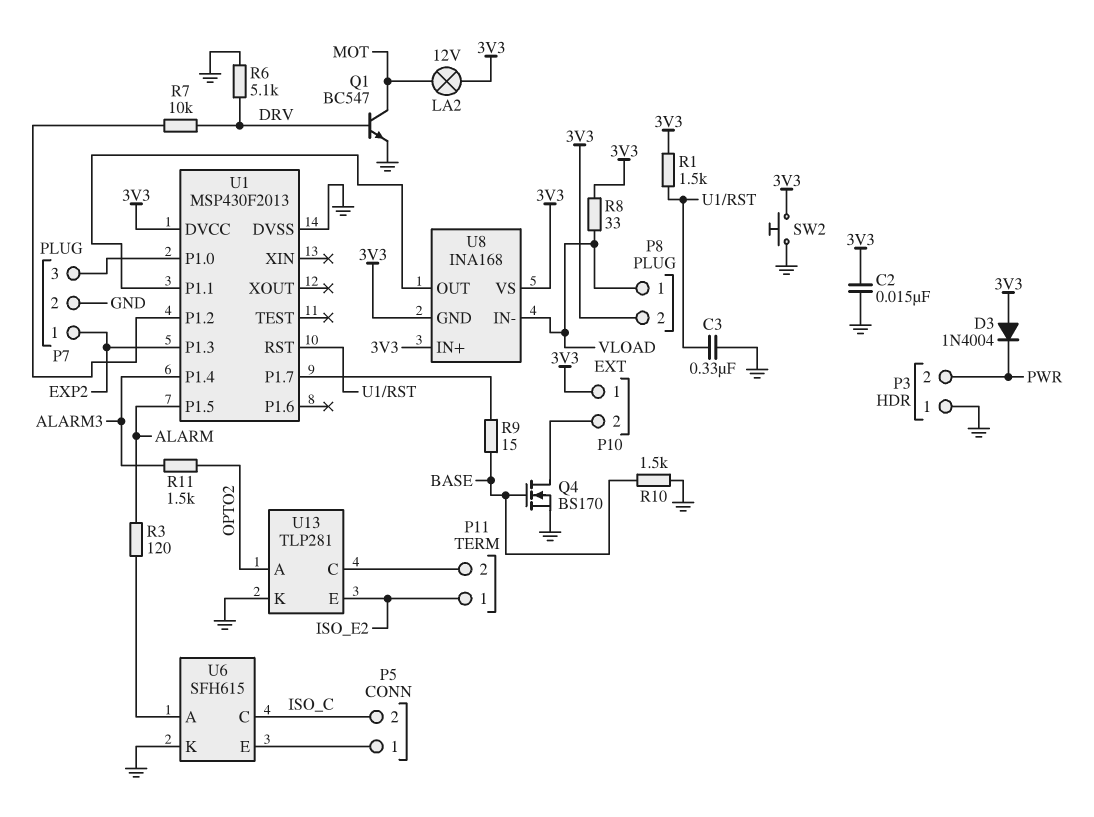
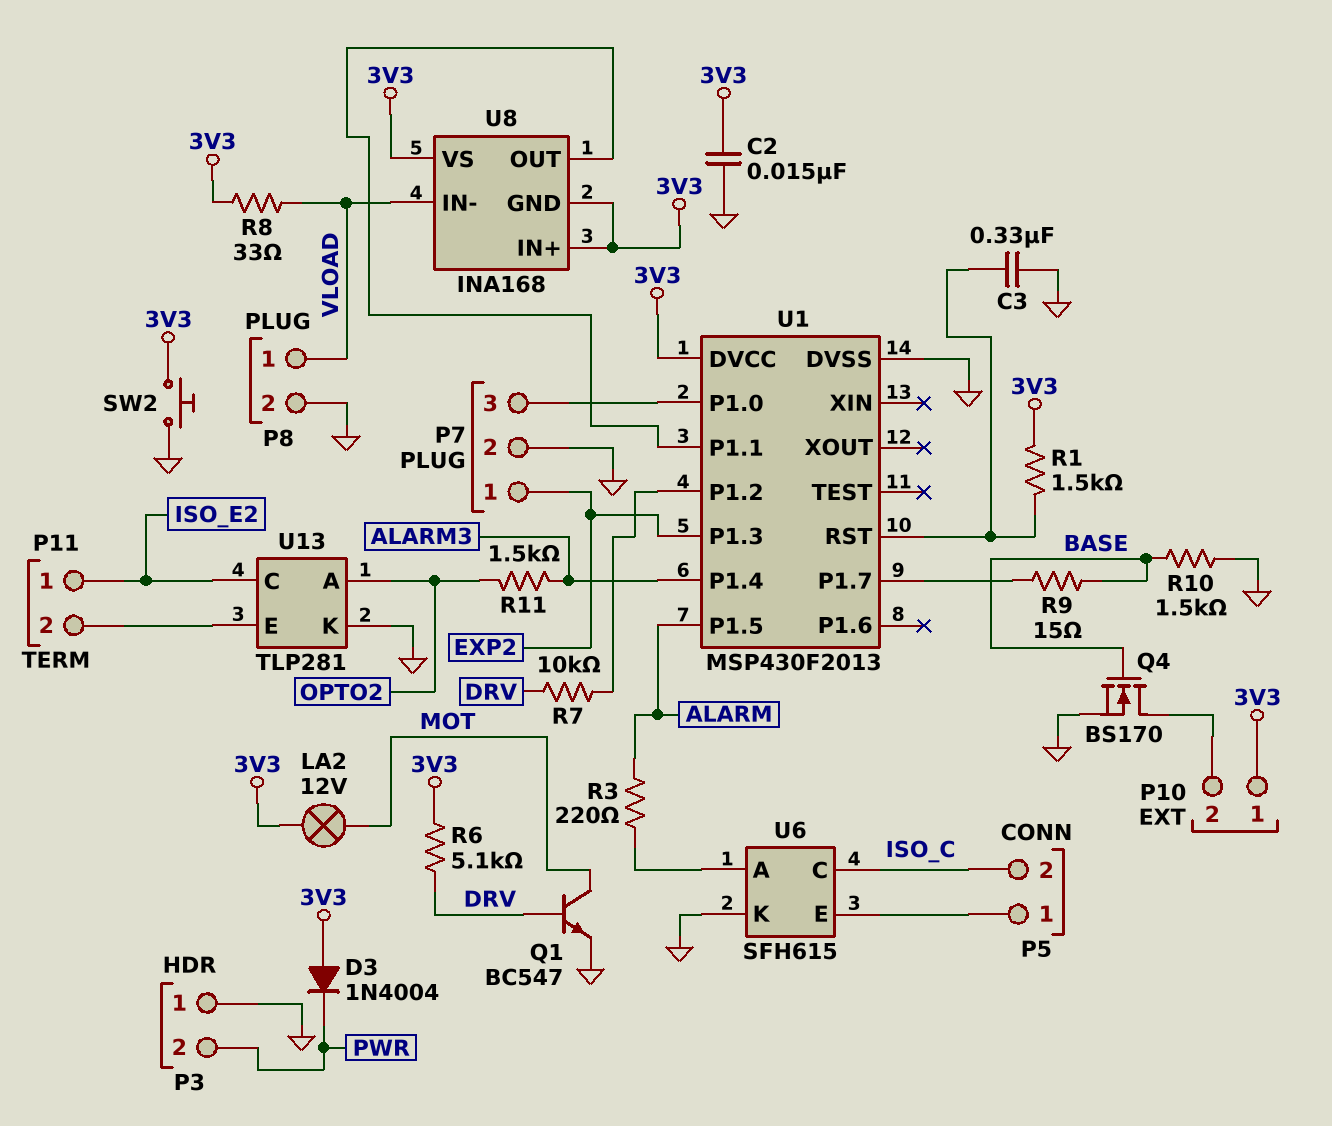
P8 pin 2: 3V3 -> GND
R3: 120 (ALARM, U6/A) -> 220 (ALARM, U6/A)
R6: 5.1k (DRV, GND) -> 5.1k (3V3, DRV)
U13 pin C: P11/2 -> ISO_E2
U13 pin E: ISO_E2 -> P11/2

